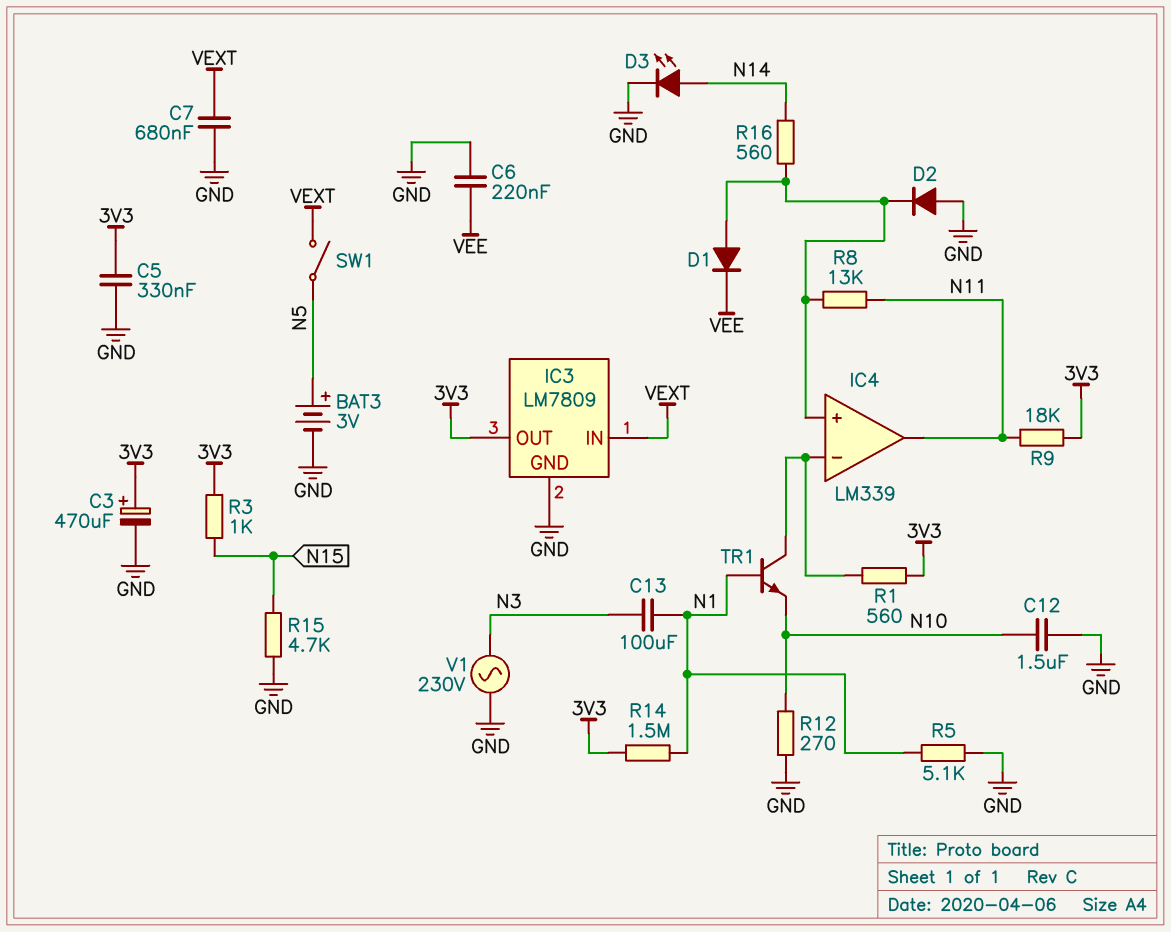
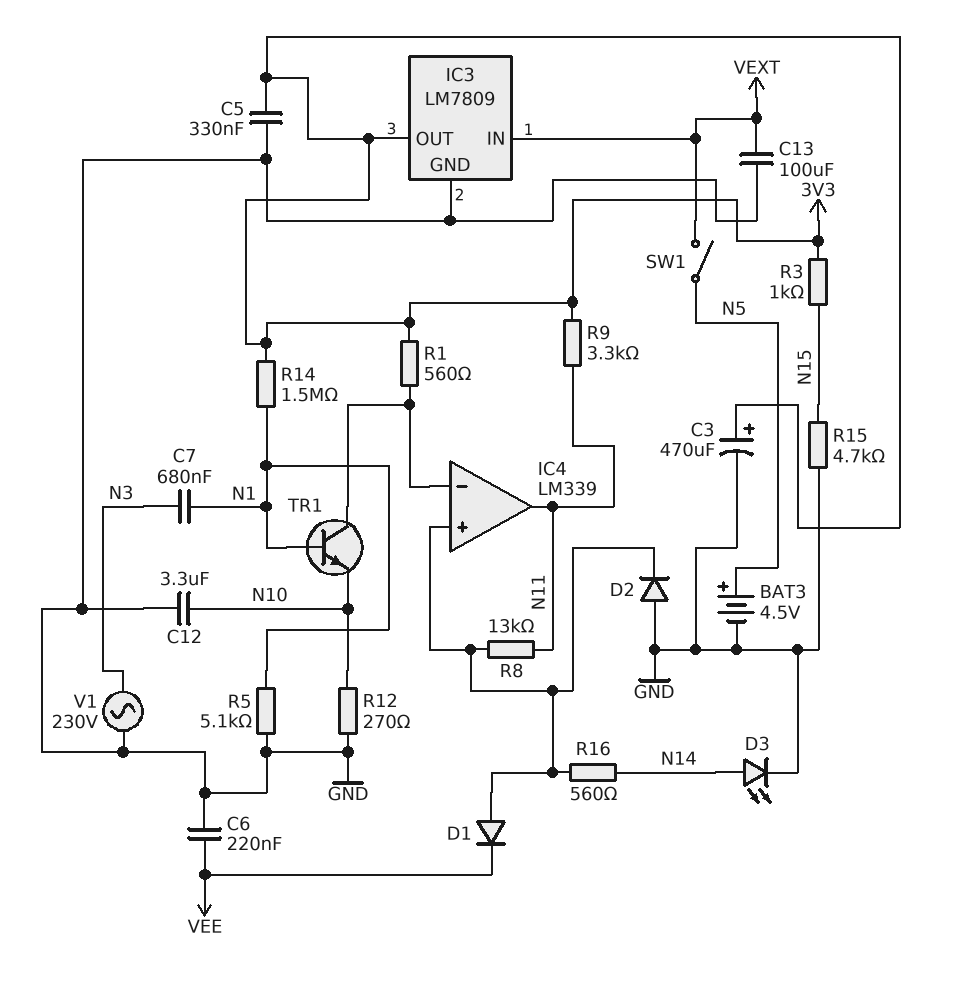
BAT3: 3V (plus N5, minus GND) -> 4.5V (plus N5, minus GND)
C7: 680nF (GND, VEXT) -> 680nF (N1, N3)
C12: 1.5uF (GND, N10) -> 3.3uF (GND, N10)
C13: 100uF (N1, N3) -> 100uF (GND, VEXT)
R9: 18k (3V3, N11) -> 3.3k (3V3, N11)

